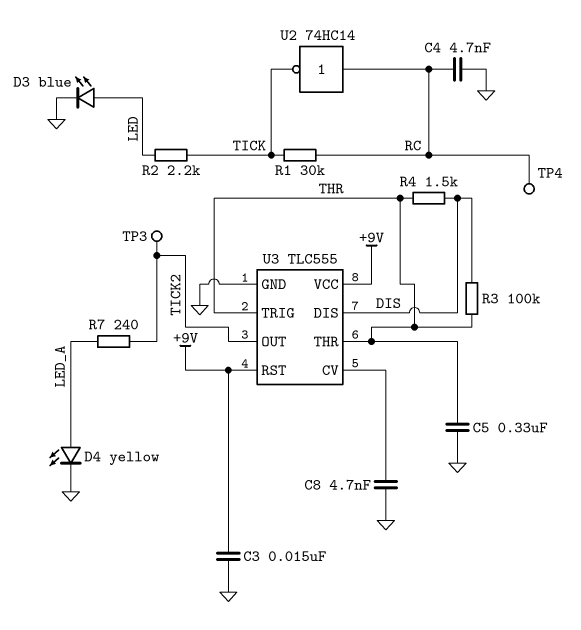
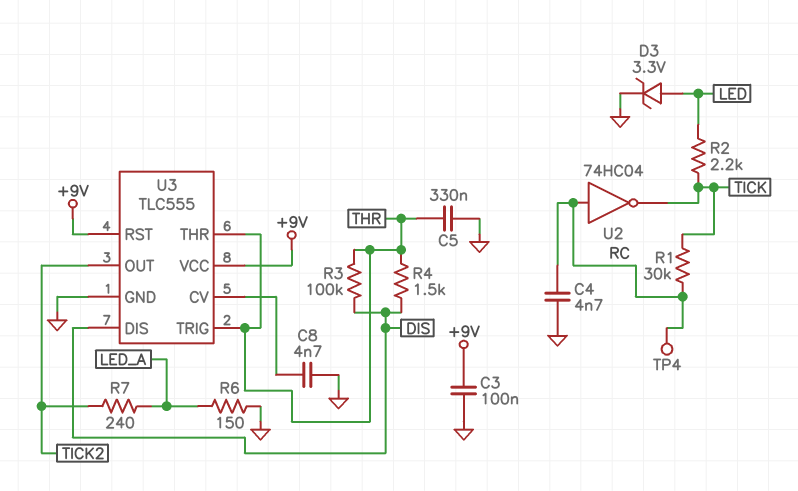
C3: 15nF (+9V, GND) -> 100nF (+9V, GND)
D3: LED blue (A LED, K GND) -> zener 3.3V (A LED, K GND)
D4: LED yellow (A LED_A, K GND) -> none
R6: none -> 150 (GND, LED_A)
TP3: test point (TICK2) -> none
U2: NOT 74HC14 (in RC, out TICK) -> NOT 74HC04 (in RC, out TICK)

